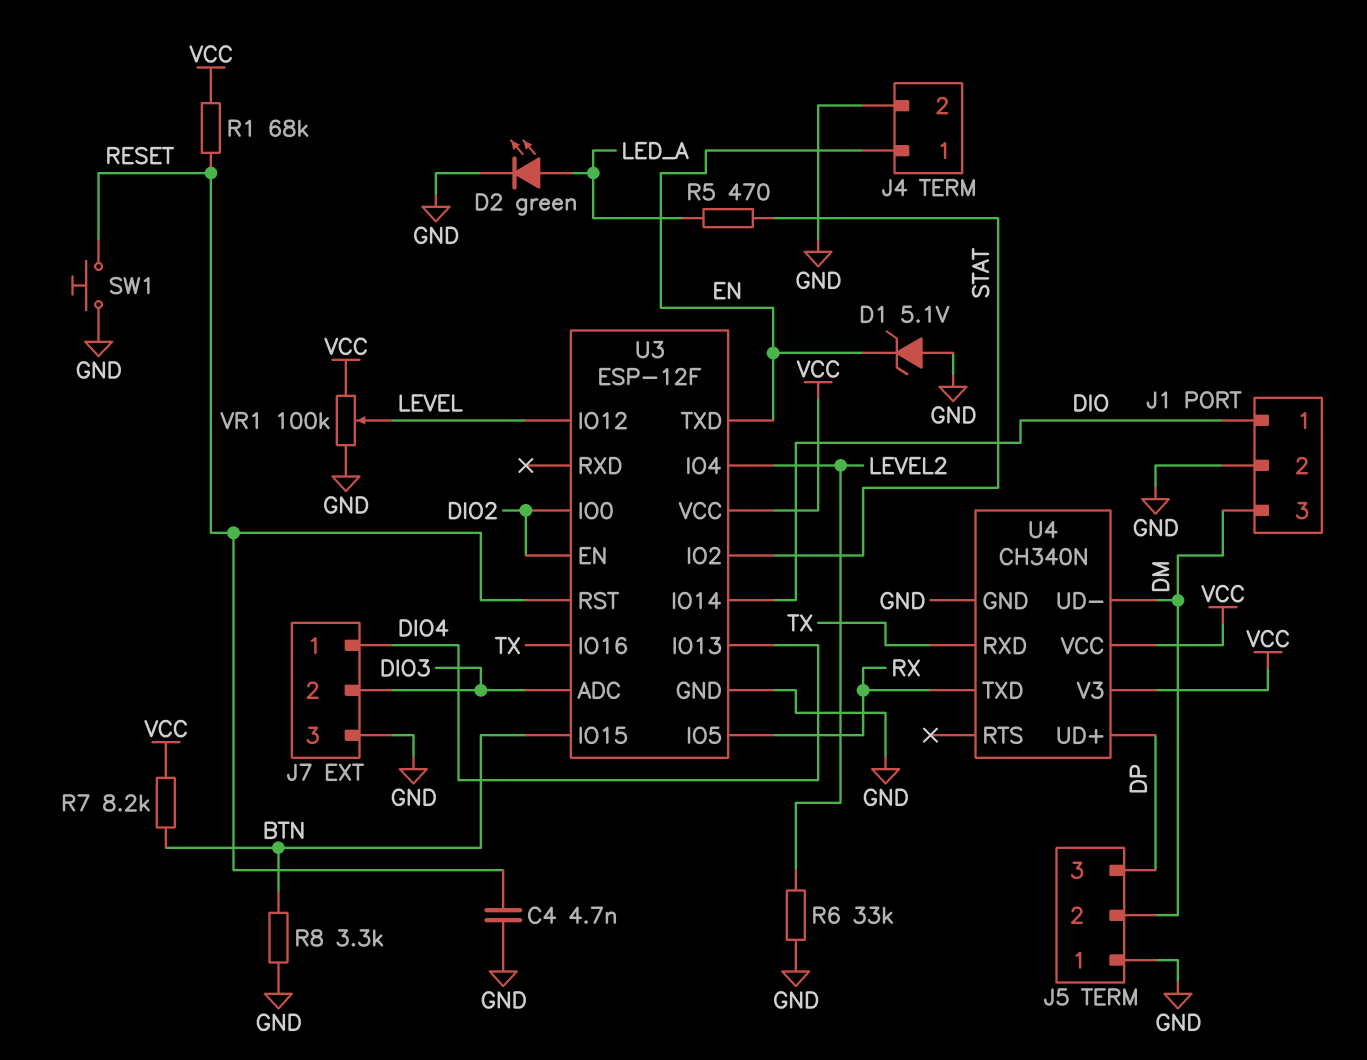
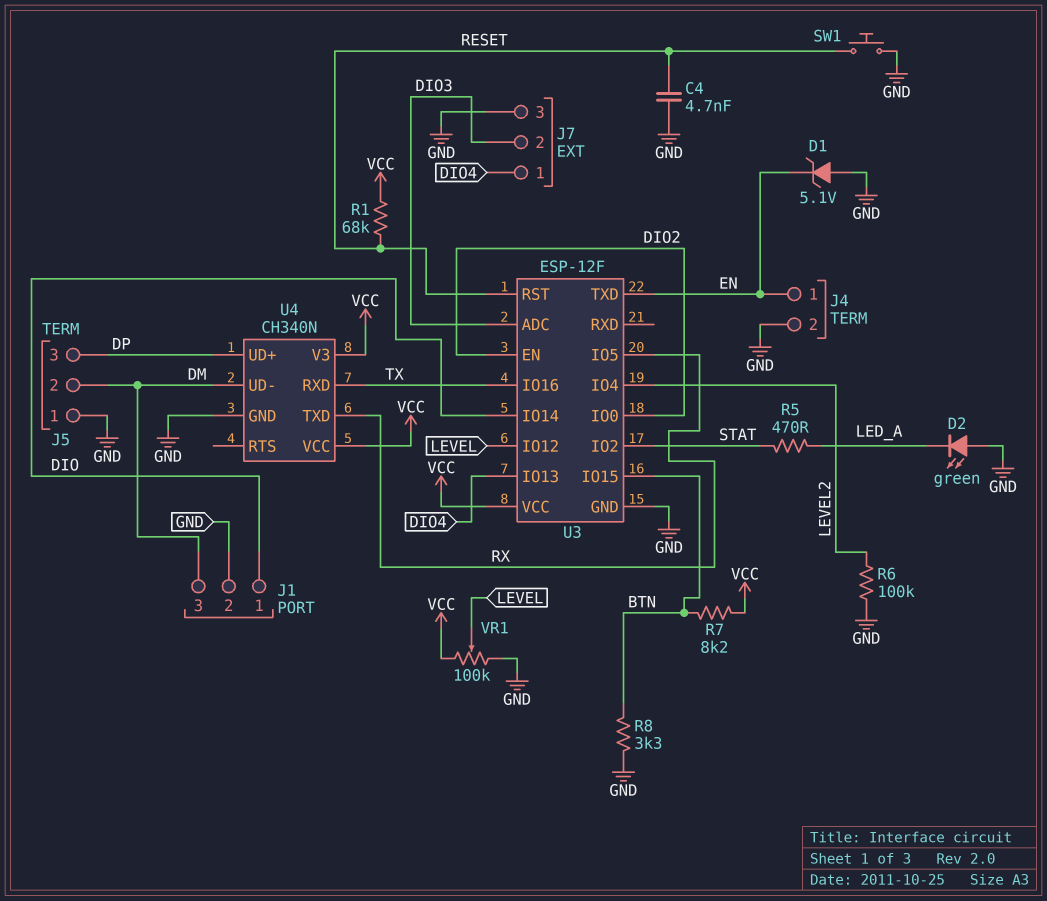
D2: LED green (A LED_A, K GND) -> LED green (A GND, K LED_A)
R6: 33k (GND, LEVEL2) -> 100k (GND, LEVEL2)

